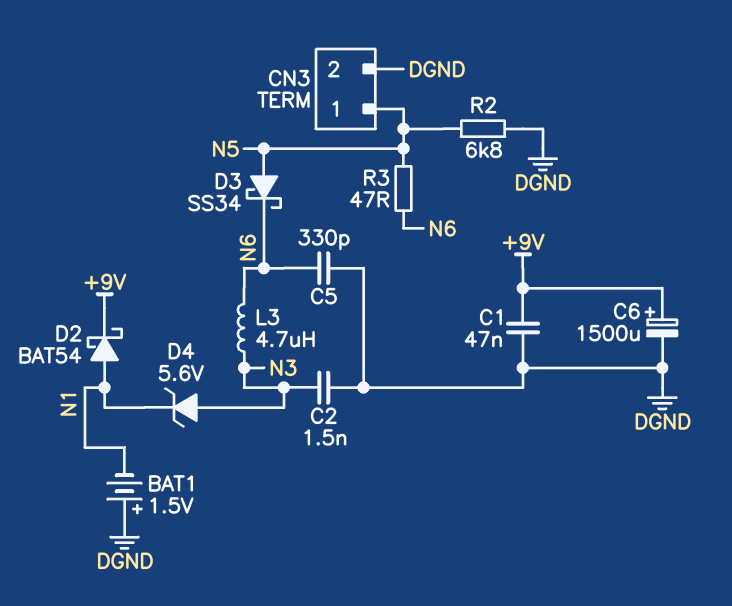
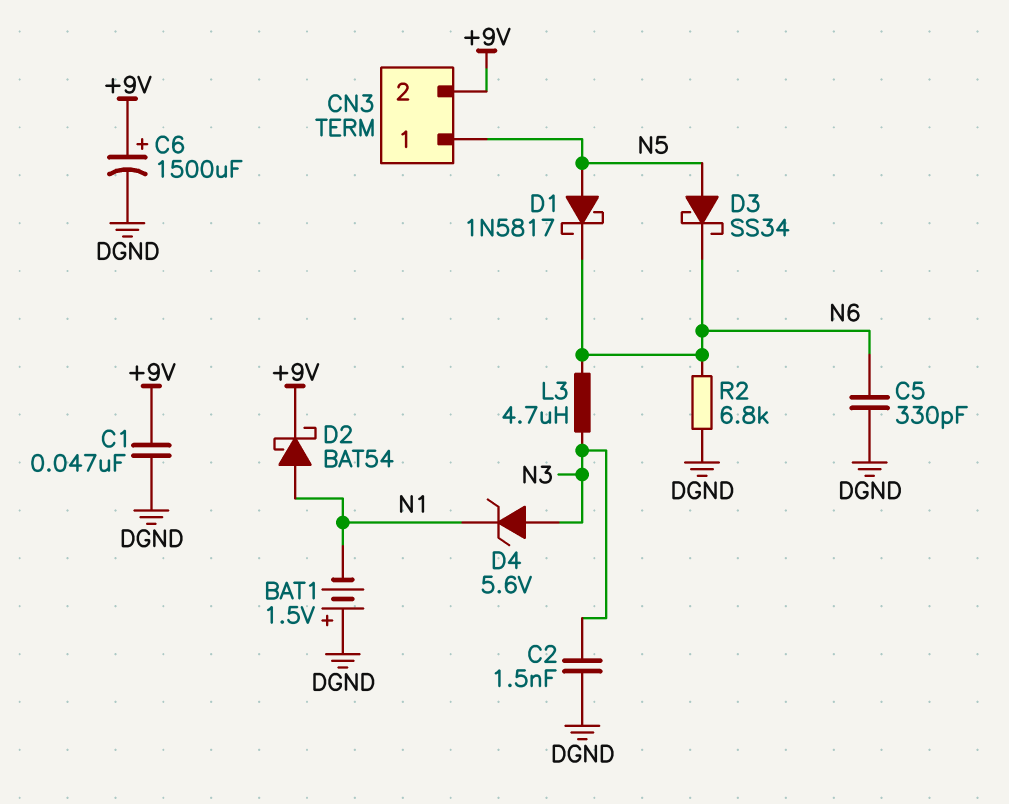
CN3 pin 2: DGND -> +9V
D1: none -> schottky 1N5817 (A N5, K N6)
R2: 6.8k (DGND, N5) -> 6.8k (DGND, N6)
R3: 47 (N5, N6) -> none

